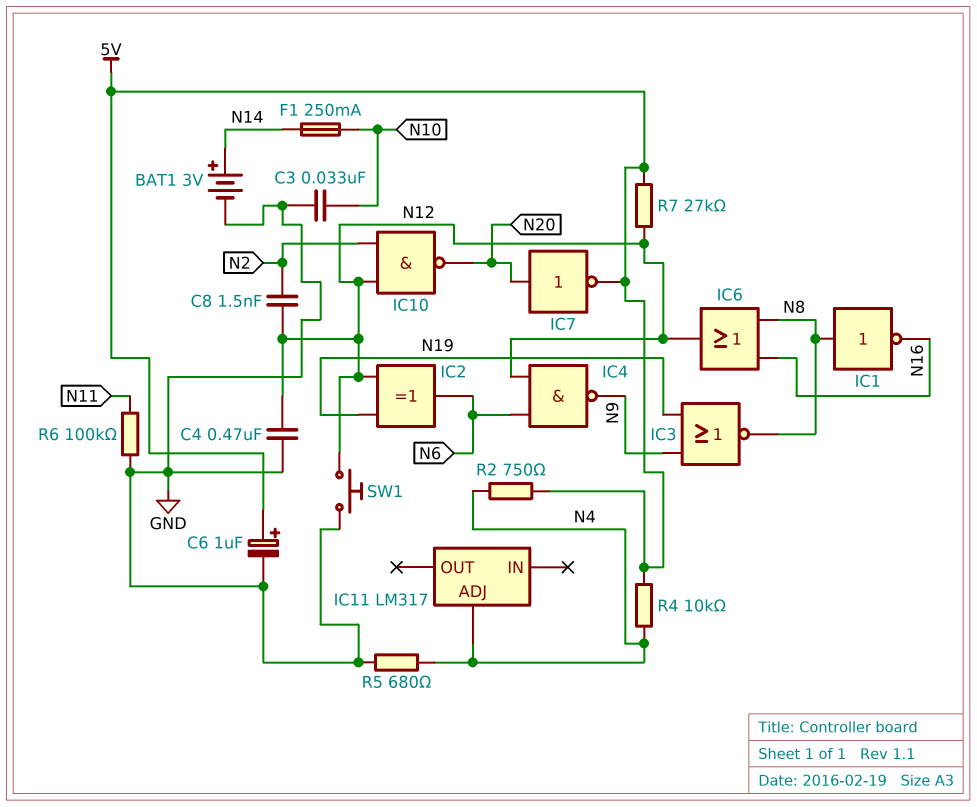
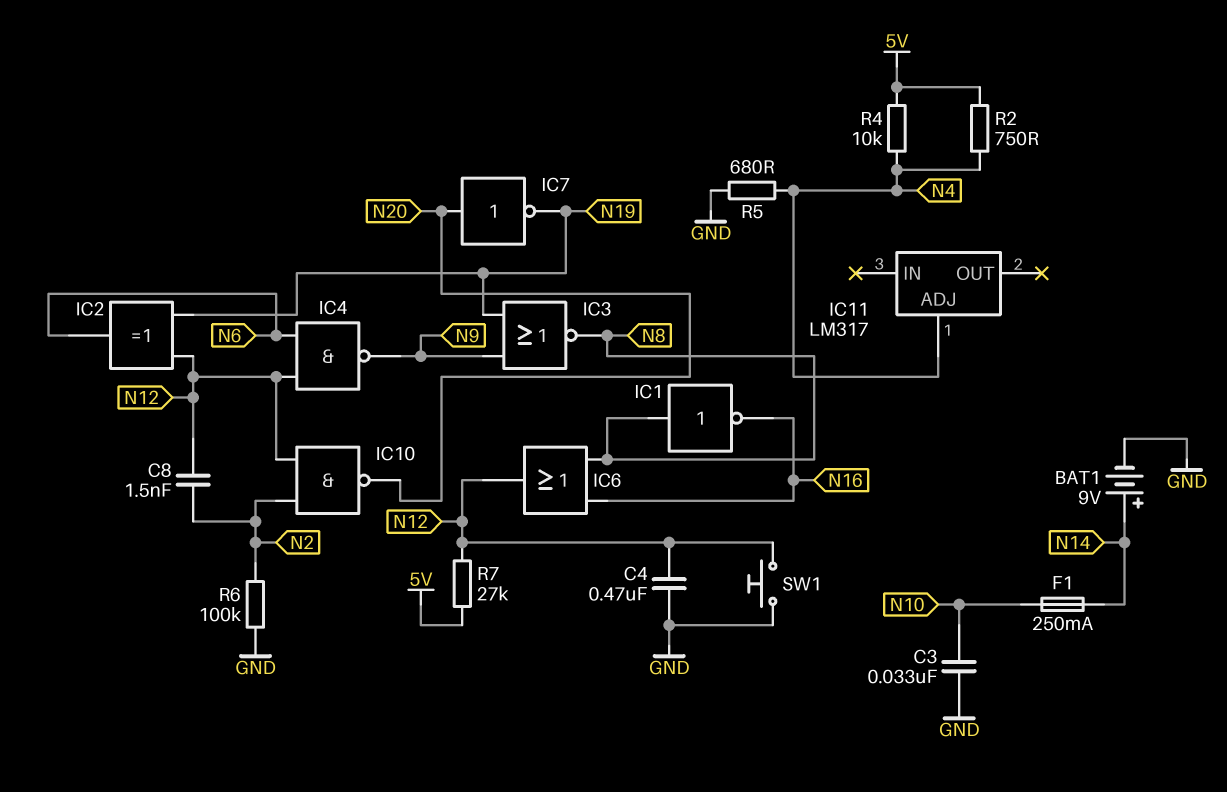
BAT1: 3V (plus N14, minus GND) -> 9V (plus N14, minus GND)
C6: 1uF (plus 5V, minus GND) -> none
IC7: NOT (in N20, out 5V) -> NOT (in N20, out N19)
R6: 100k (GND, N11) -> 100k (GND, N2)

